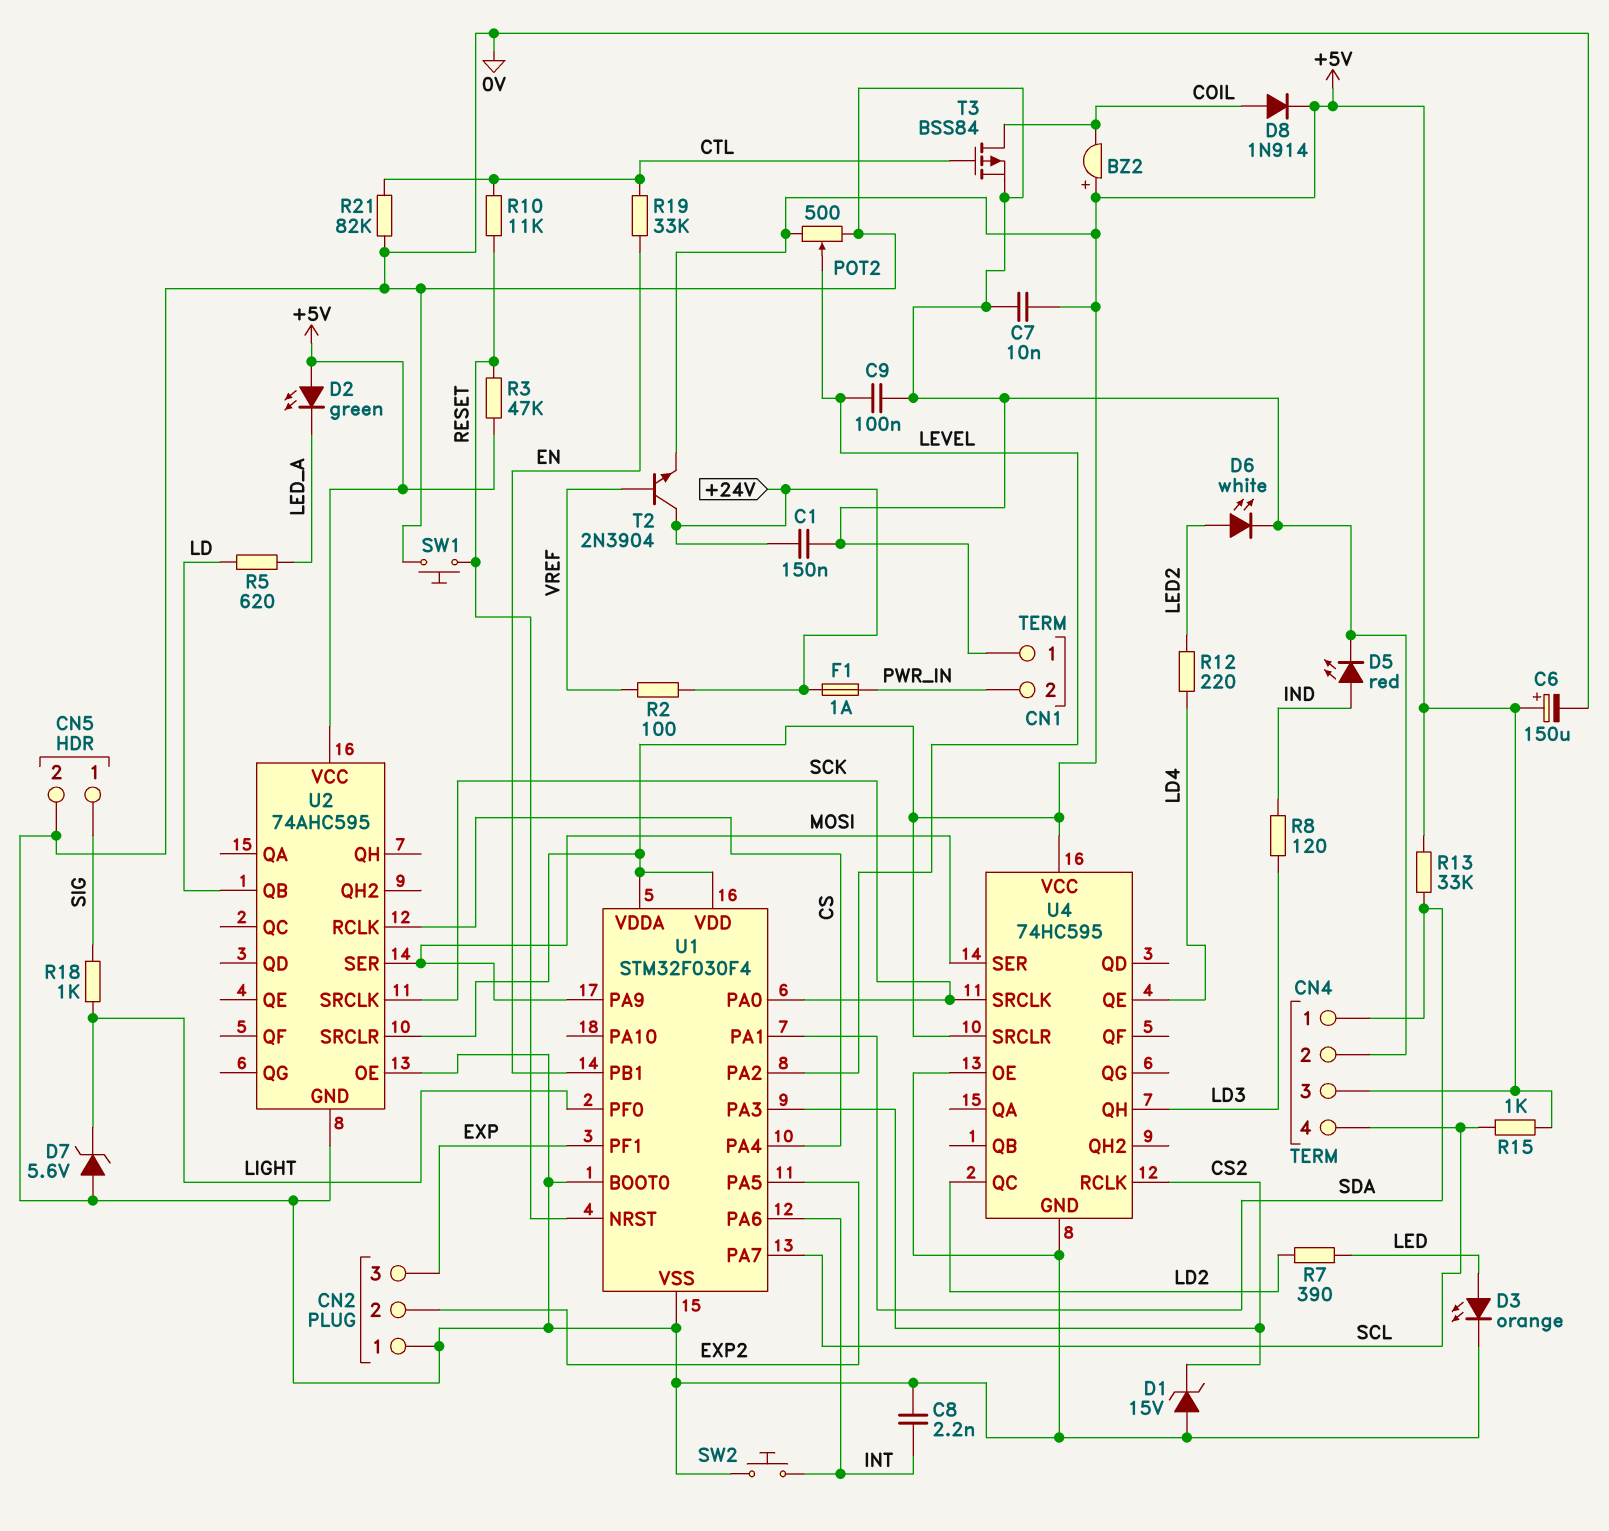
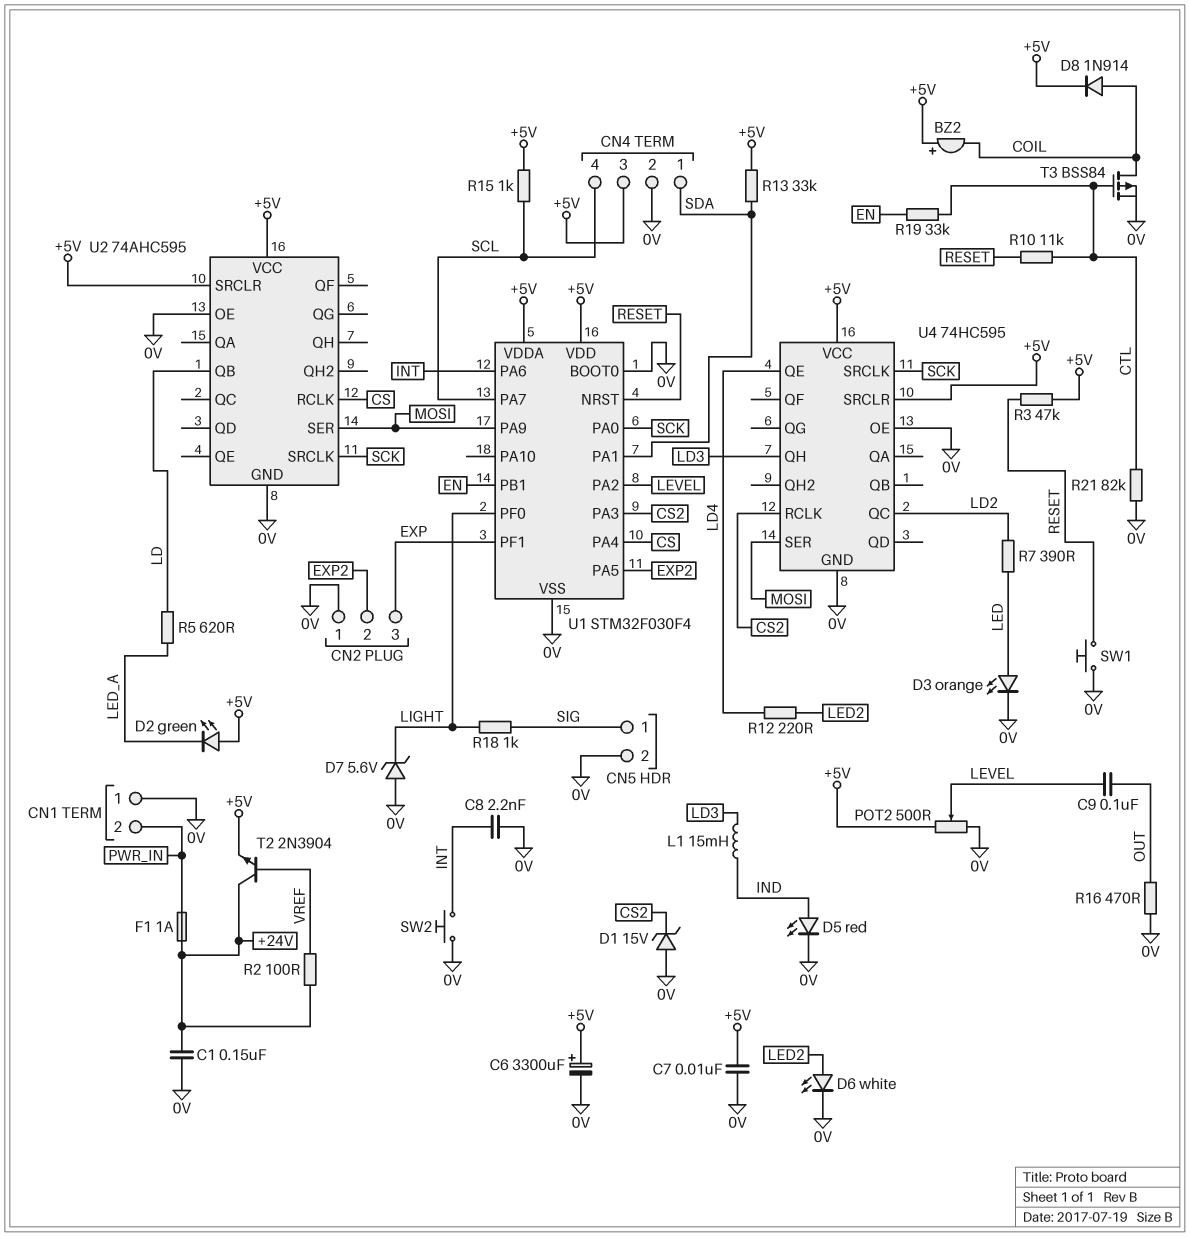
C6: 150uF (plus +5V, minus 0V) -> 3300uF (plus +5V, minus 0V)
C9: 100nF (0V, LEVEL) -> 100nF (LEVEL, OUT)
L1: none -> 15mH (IND, LD3)
R8: 120 (IND, LD3) -> none
R16: none -> 470 (0V, OUT)

